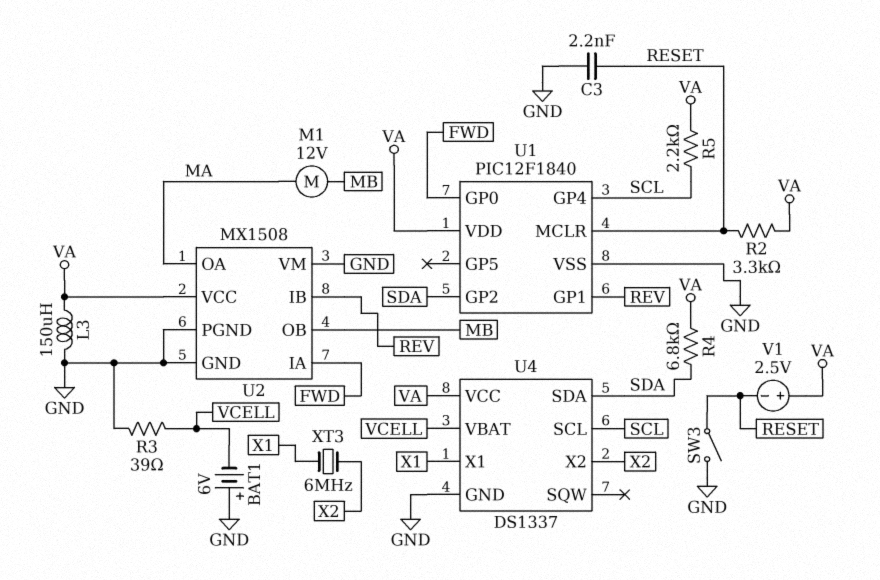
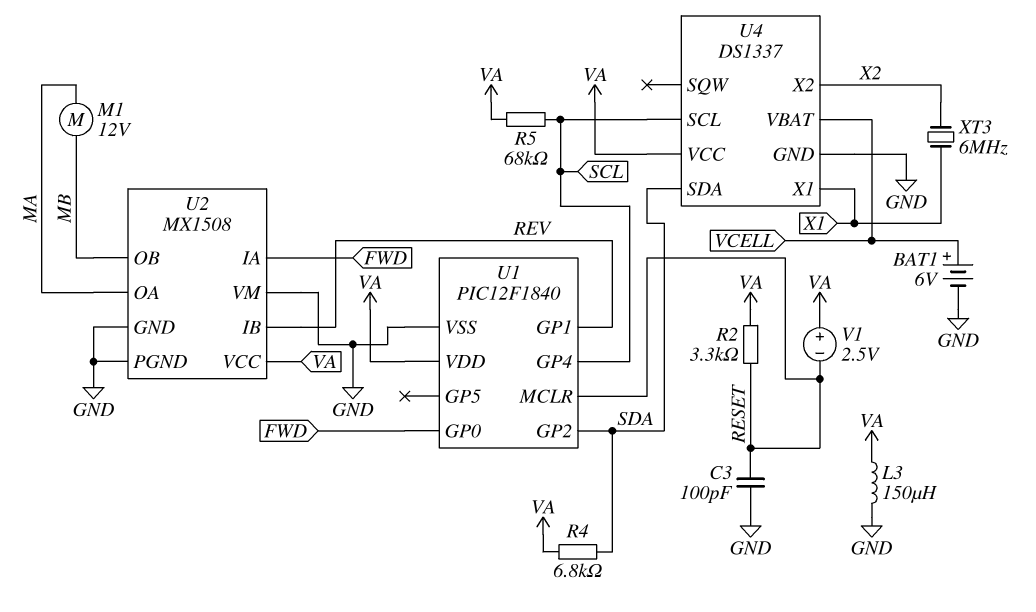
BAT1: 6V (plus GND, minus VCELL) -> 6V (plus VCELL, minus GND)
C3: 2.2nF (GND, RESET) -> 100pF (GND, RESET)
R3: 39 (GND, VCELL) -> none
R5: 2.2k (SCL, VA) -> 68k (SCL, VA)
SW3: switch (GND, RESET) -> none

